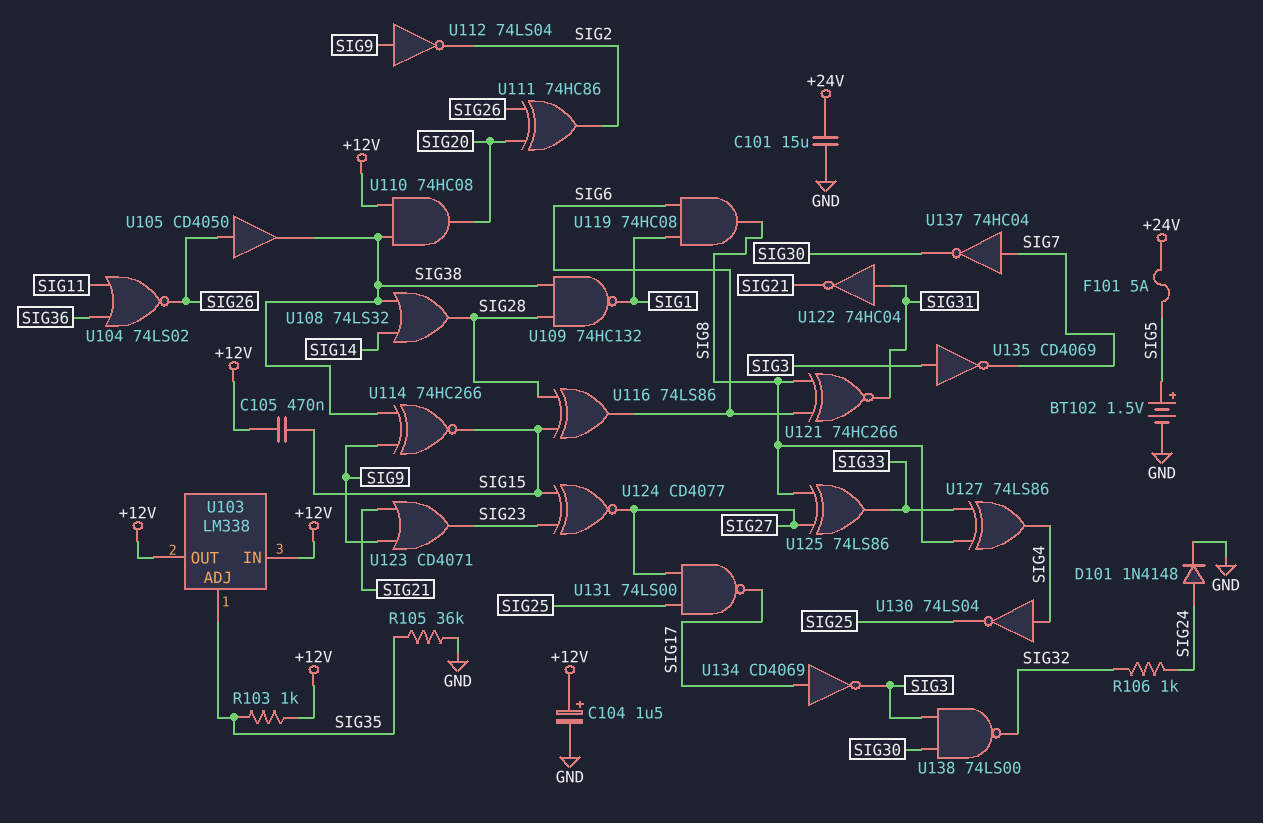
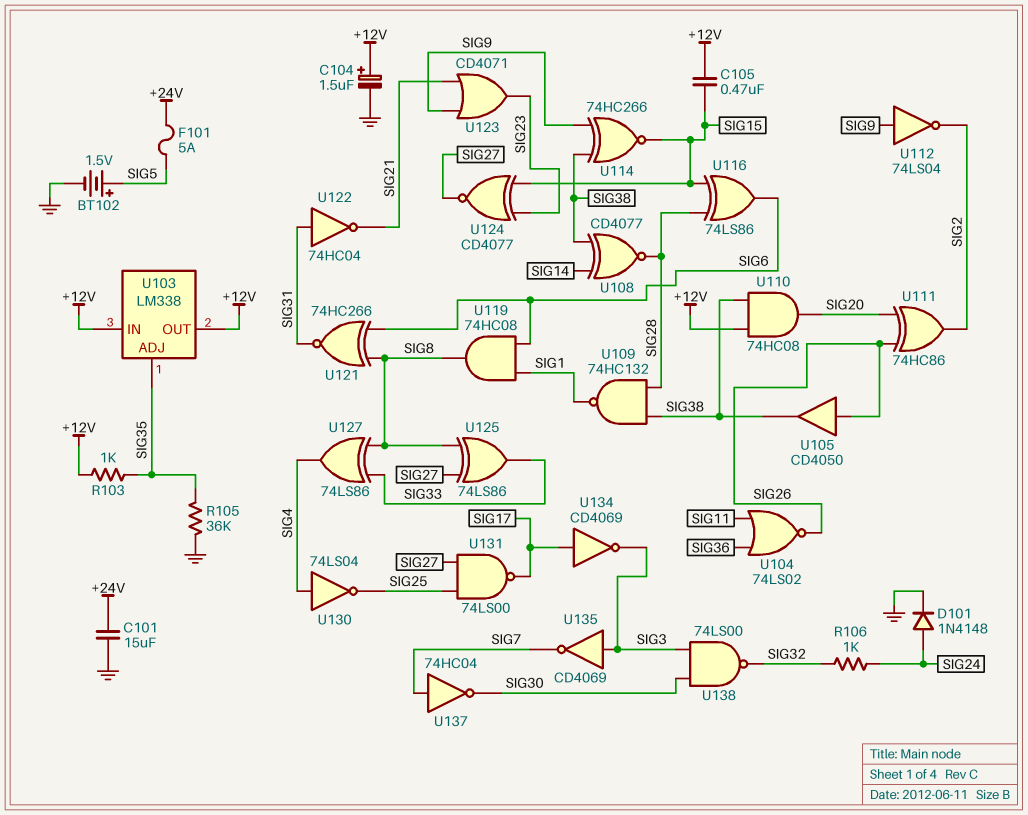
U108: OR 74LS32 (in SIG14, in SIG38, out SIG28) -> XNOR CD4077 (in SIG14, in SIG38, out SIG28)

